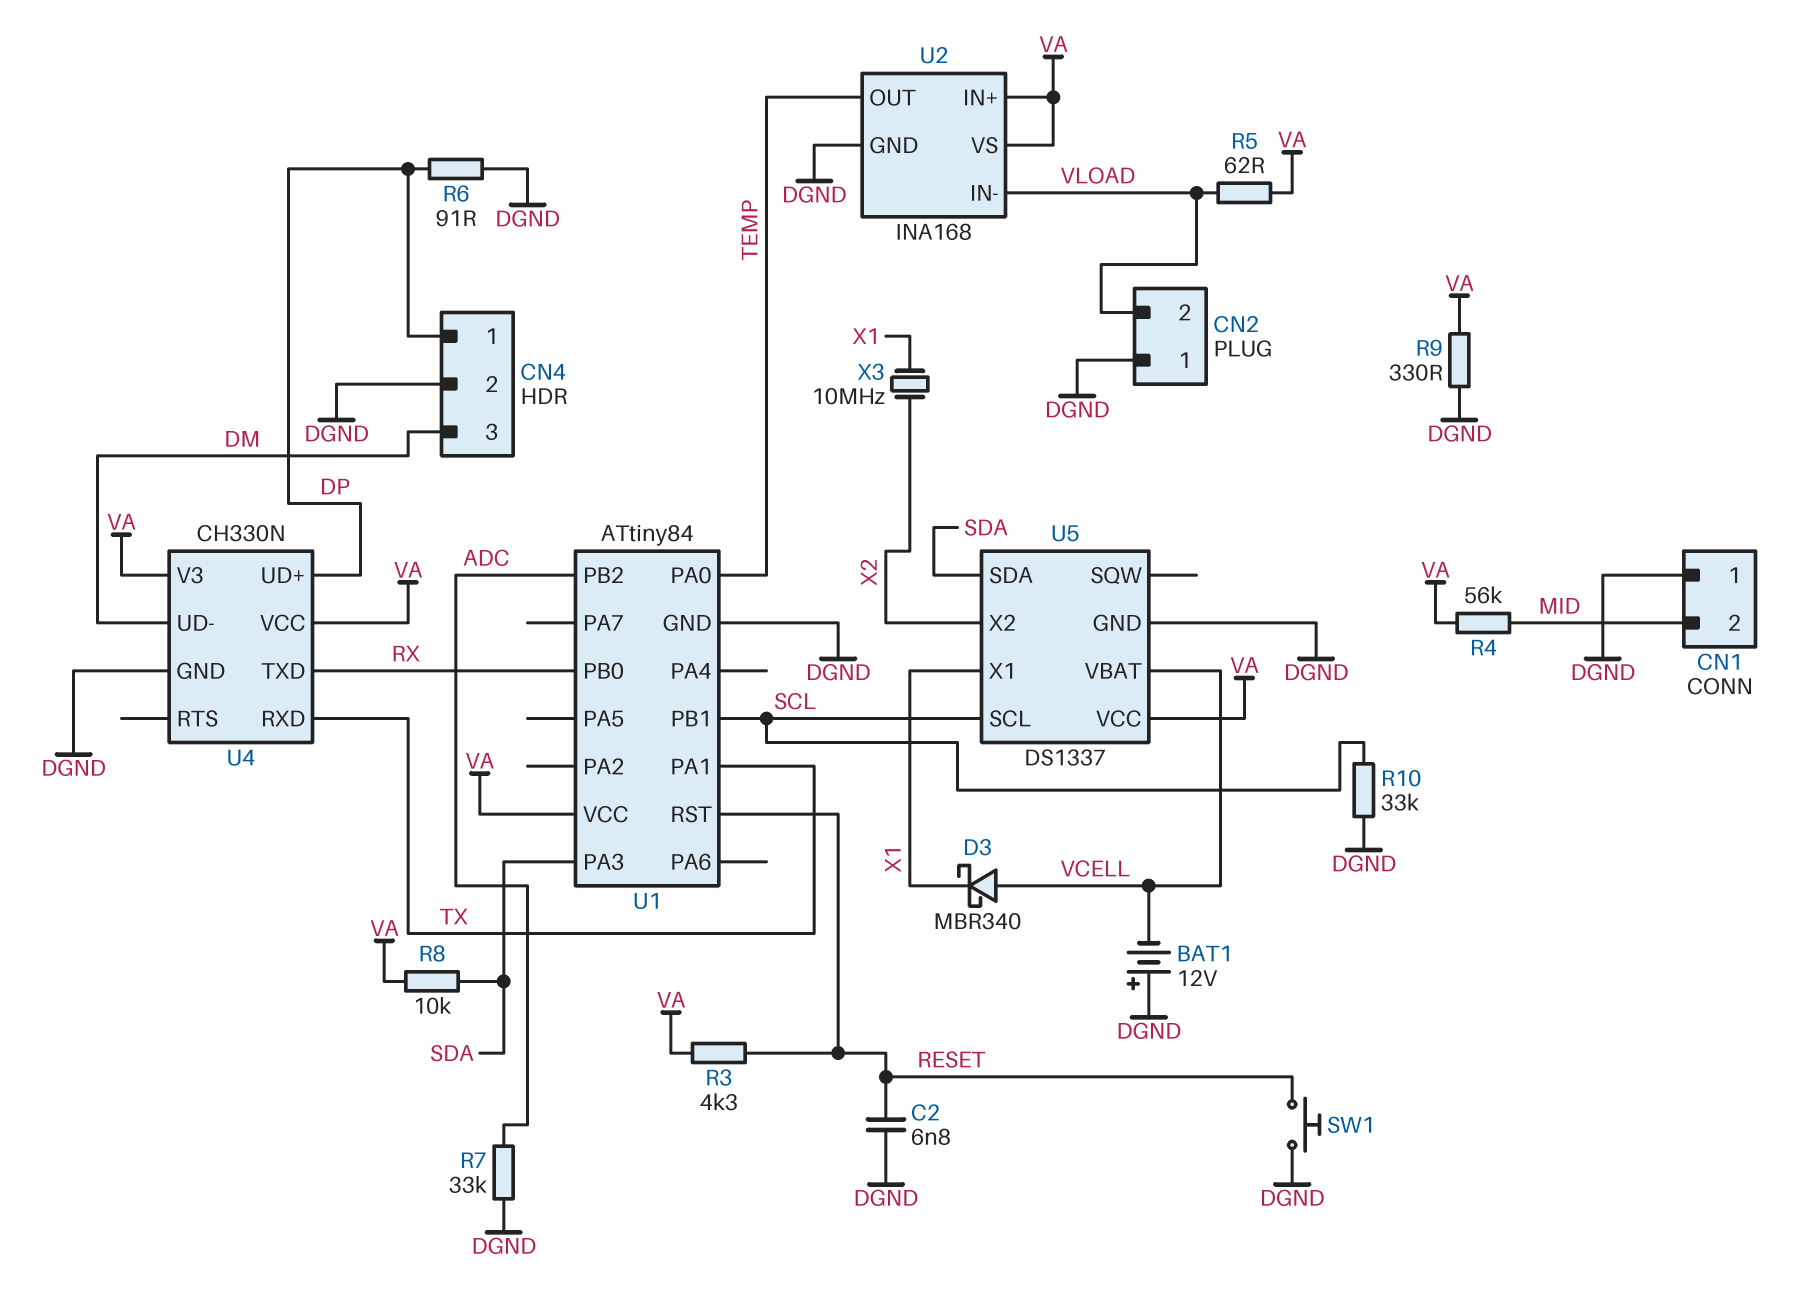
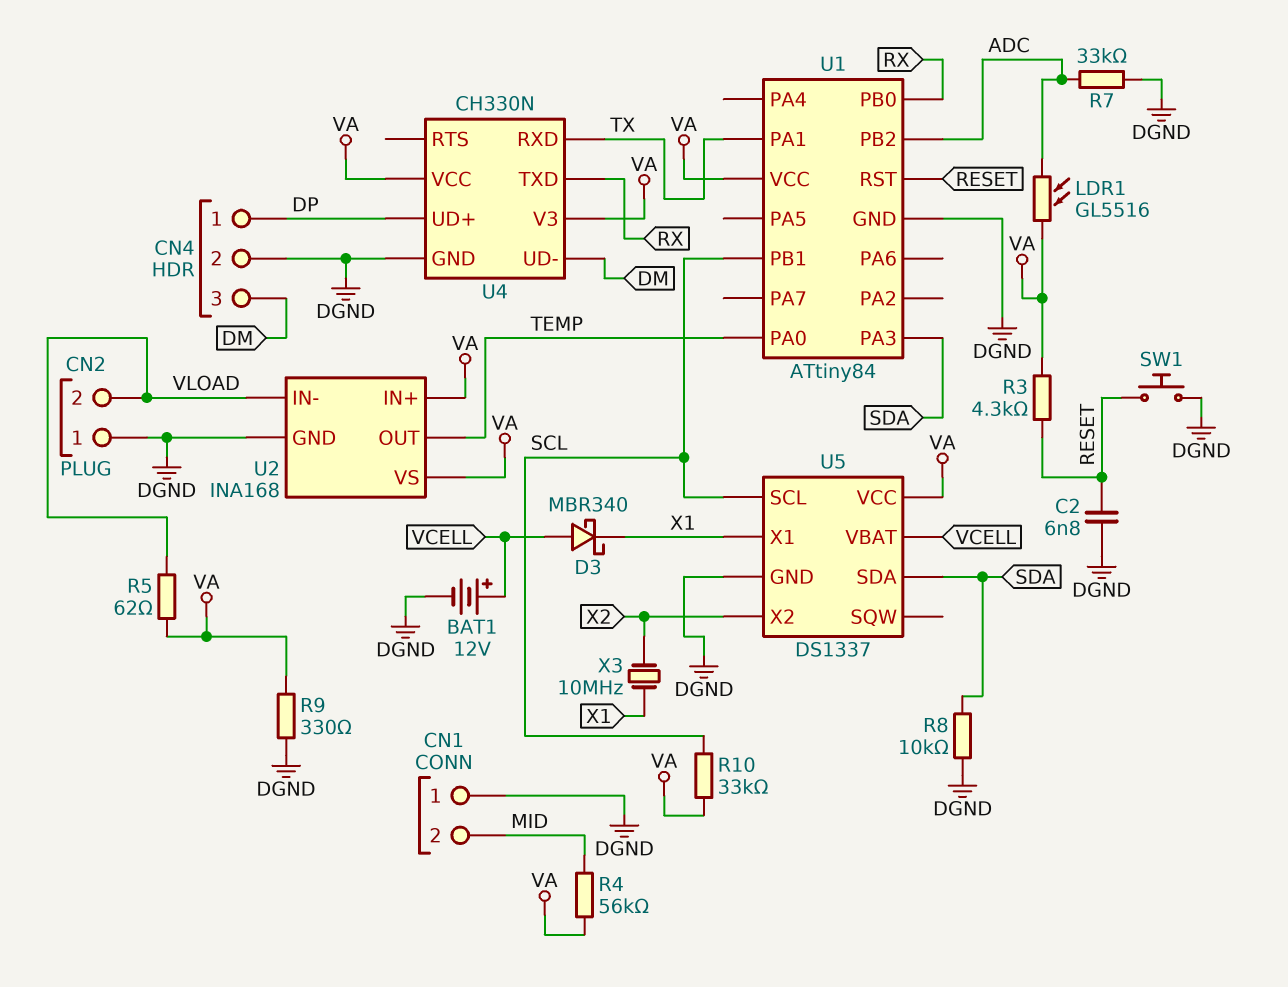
BAT1: 12V (plus DGND, minus VCELL) -> 12V (plus VCELL, minus DGND)
LDR1: none -> GL5516 (ADC, VA)
R6: 91 (DGND, DP) -> none
R8: 10k (SDA, VA) -> 10k (DGND, SDA)
R10: 33k (DGND, SCL) -> 33k (SCL, VA)

